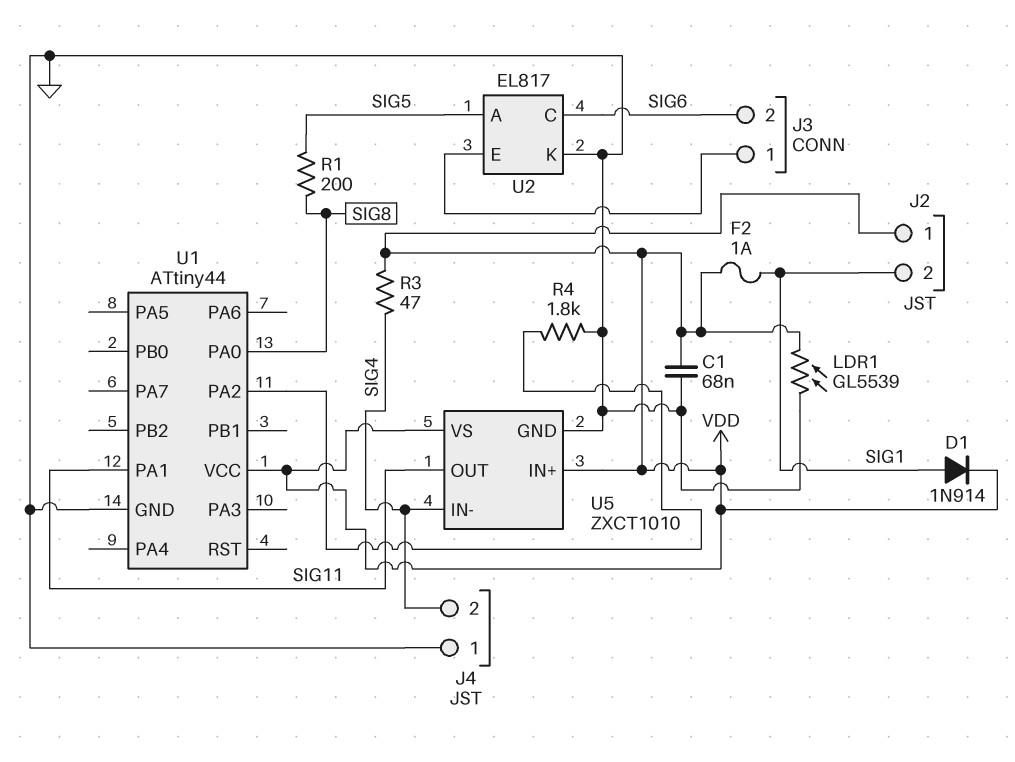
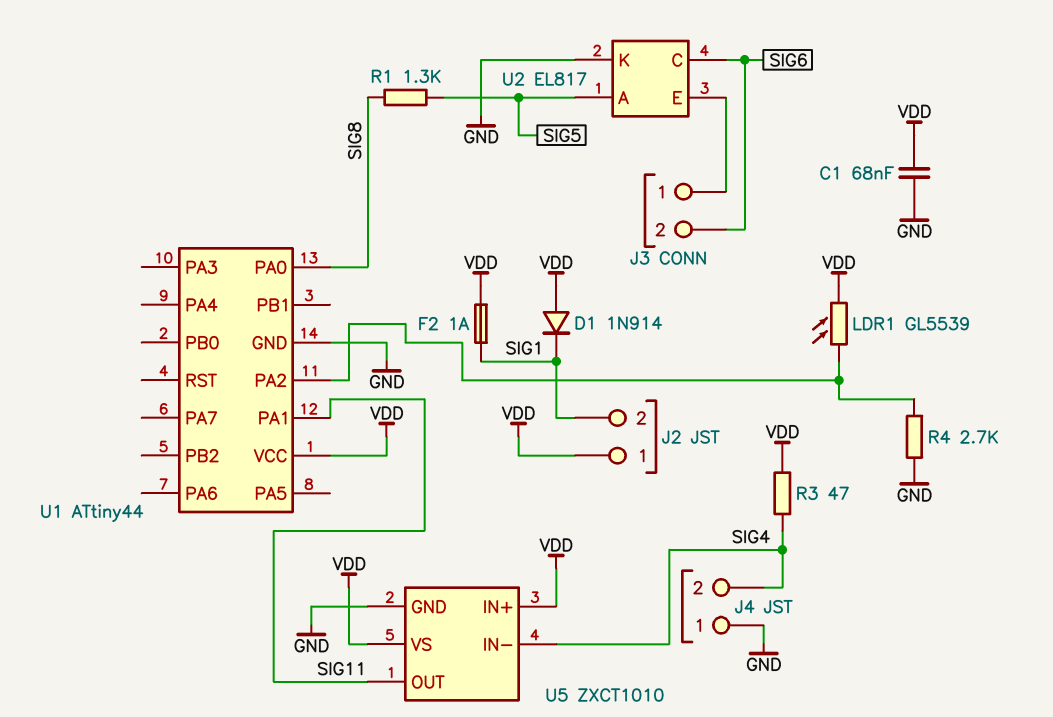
D1: diode 1N914 (A SIG1, K VDD) -> diode 1N914 (A VDD, K SIG1)
LDR1: GL5539 (GND, VDD) -> GL5539 (U1/PA2, VDD)
R1: 200 (SIG5, SIG8) -> 1.3k (SIG5, SIG8)
R4: 1.8k (GND, U1/PA2) -> 2.7k (GND, U1/PA2)

